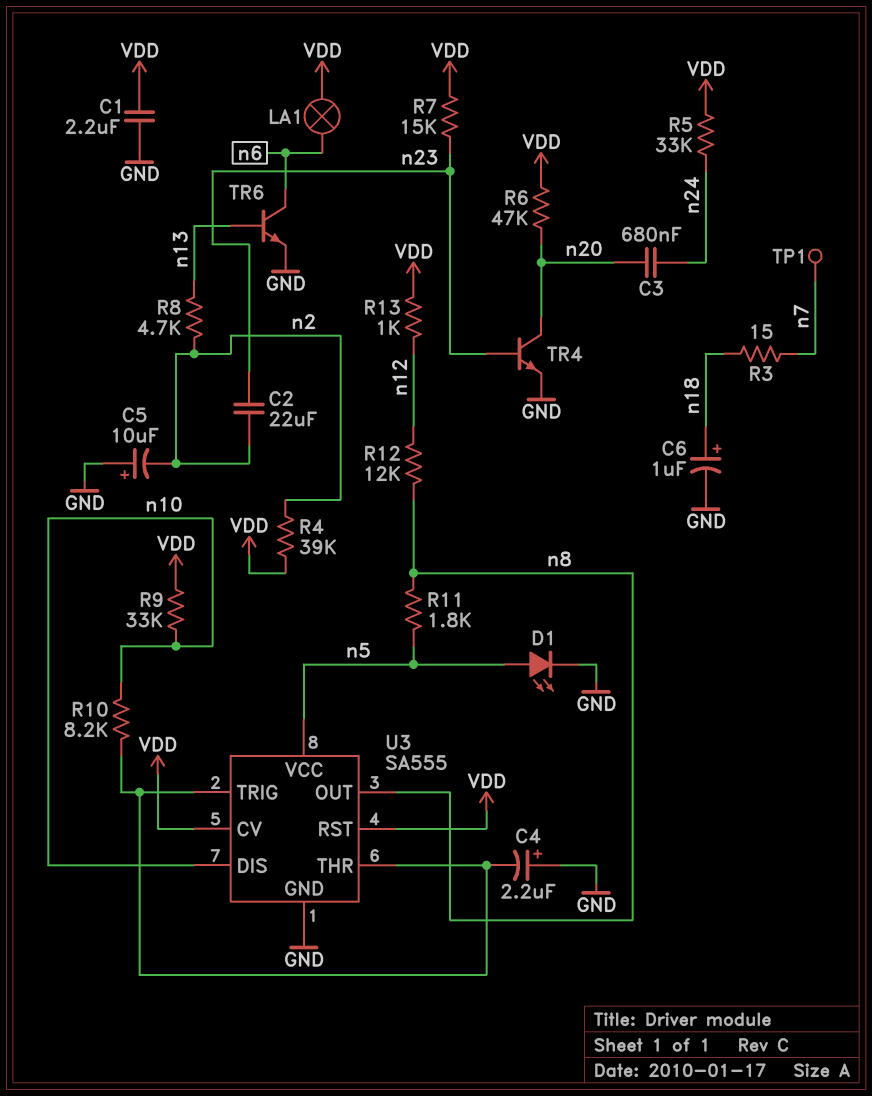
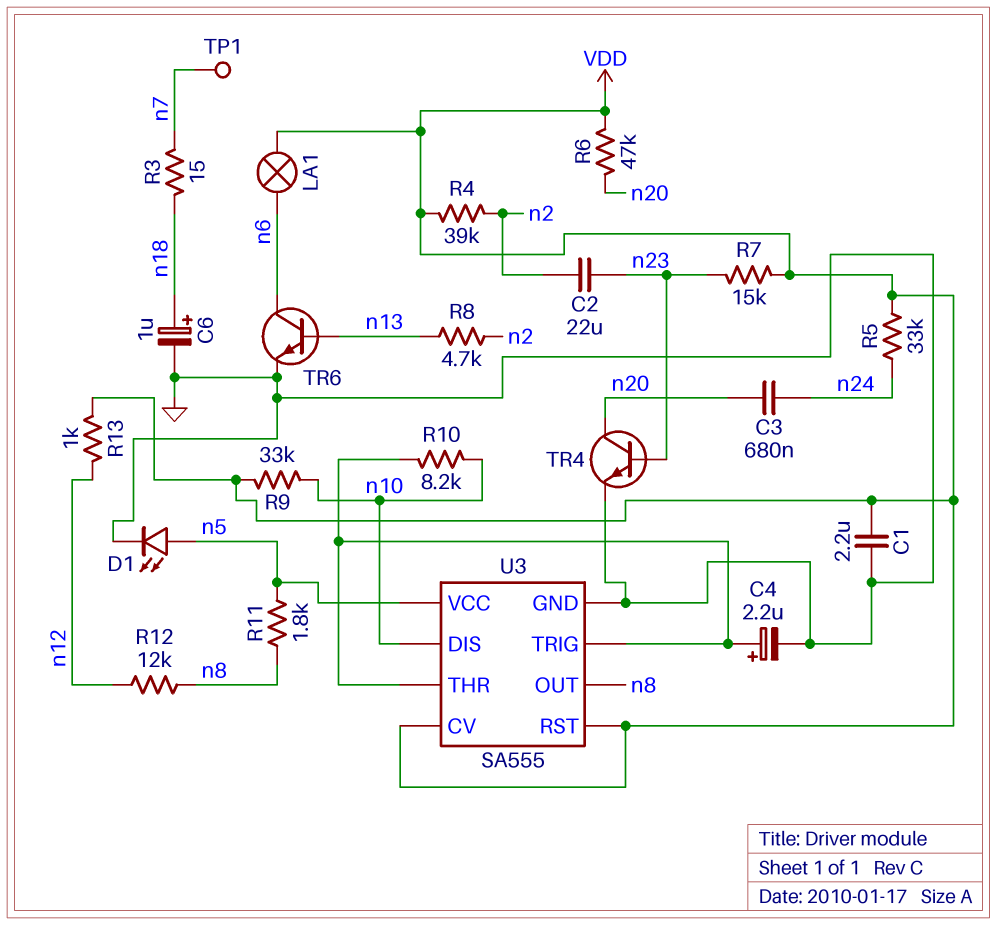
C4: 2.2uF (plus GND, minus U3/THR) -> 2.2uF (plus U3/THR, minus GND)
C5: 10uF (plus GND, minus n2) -> none

